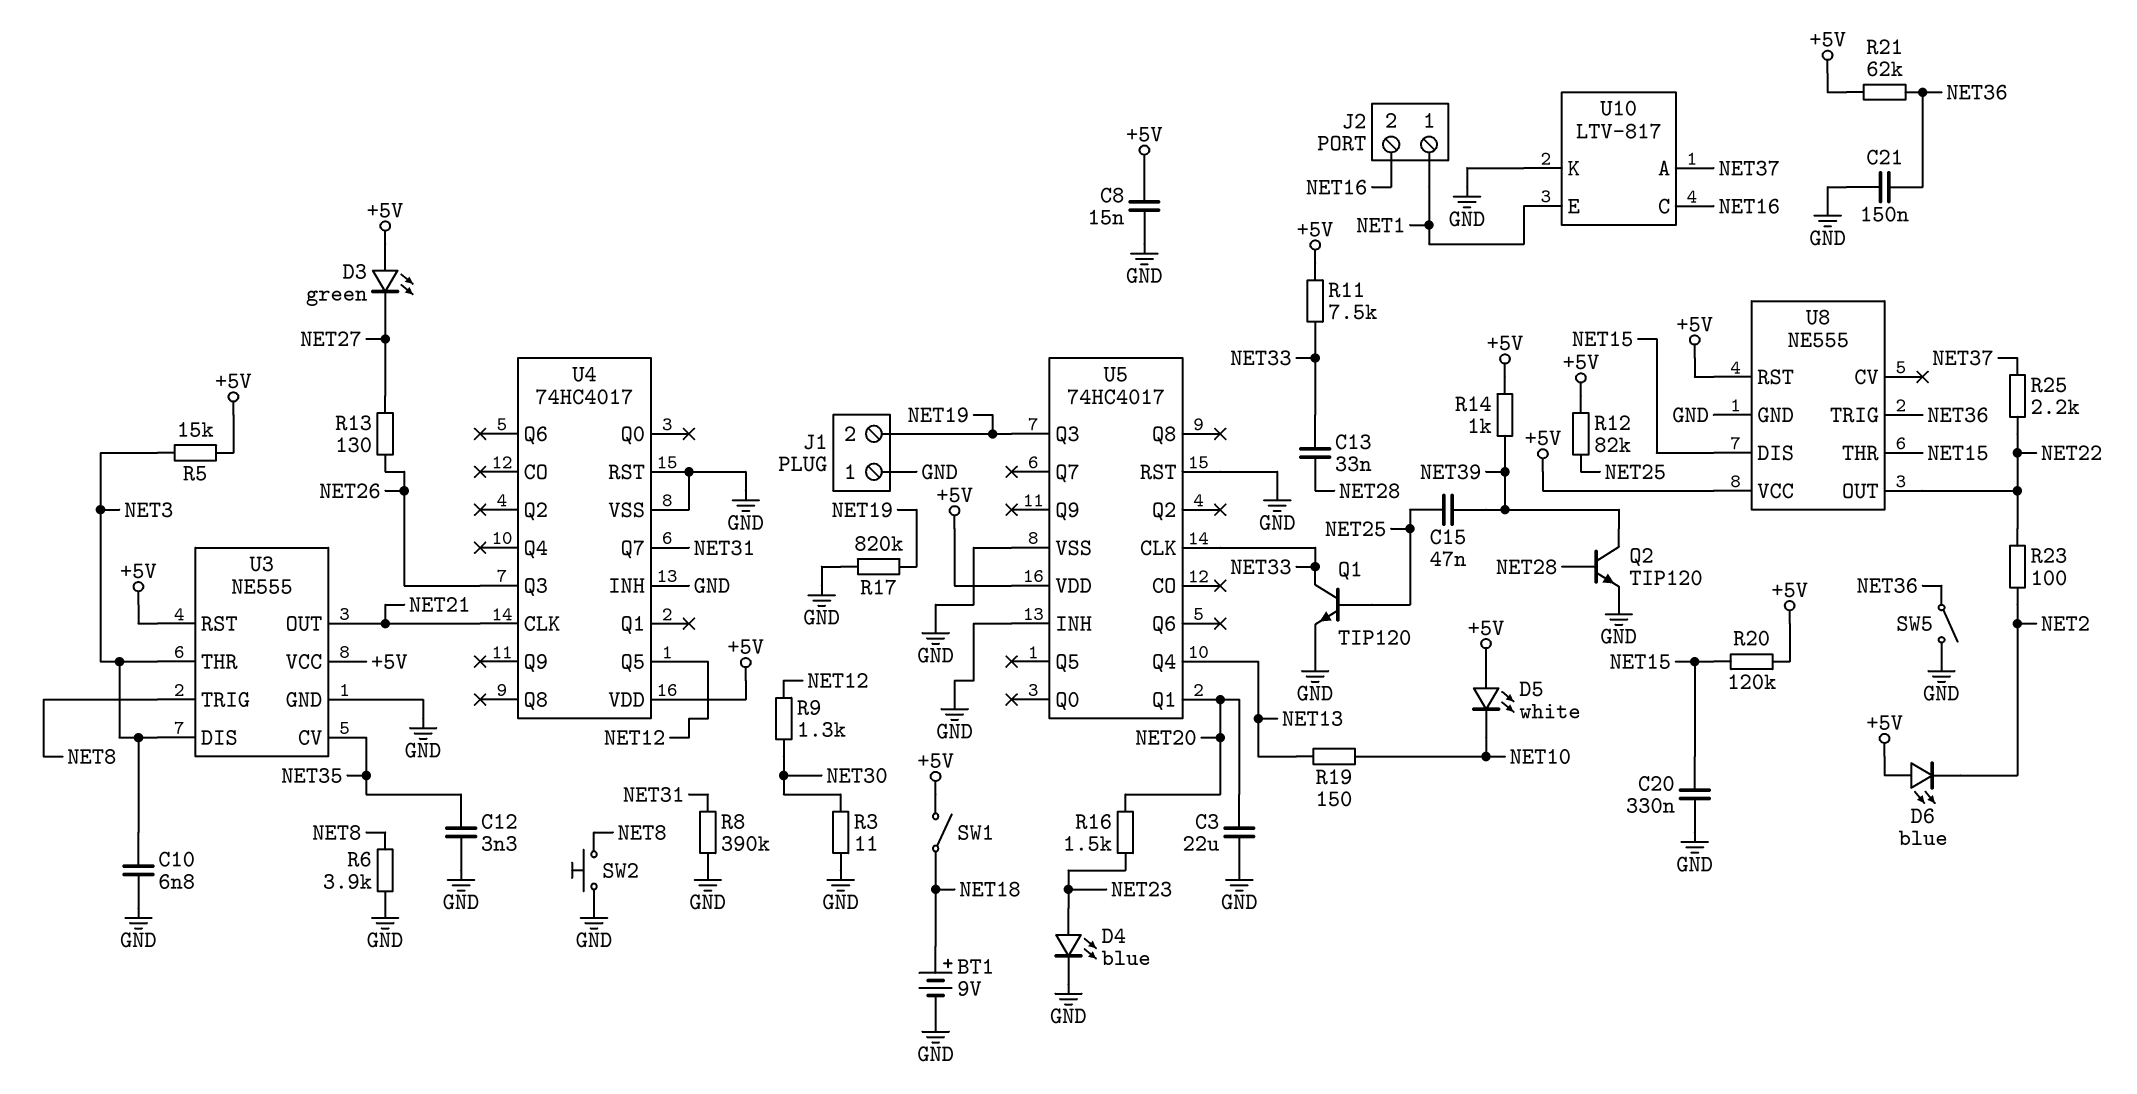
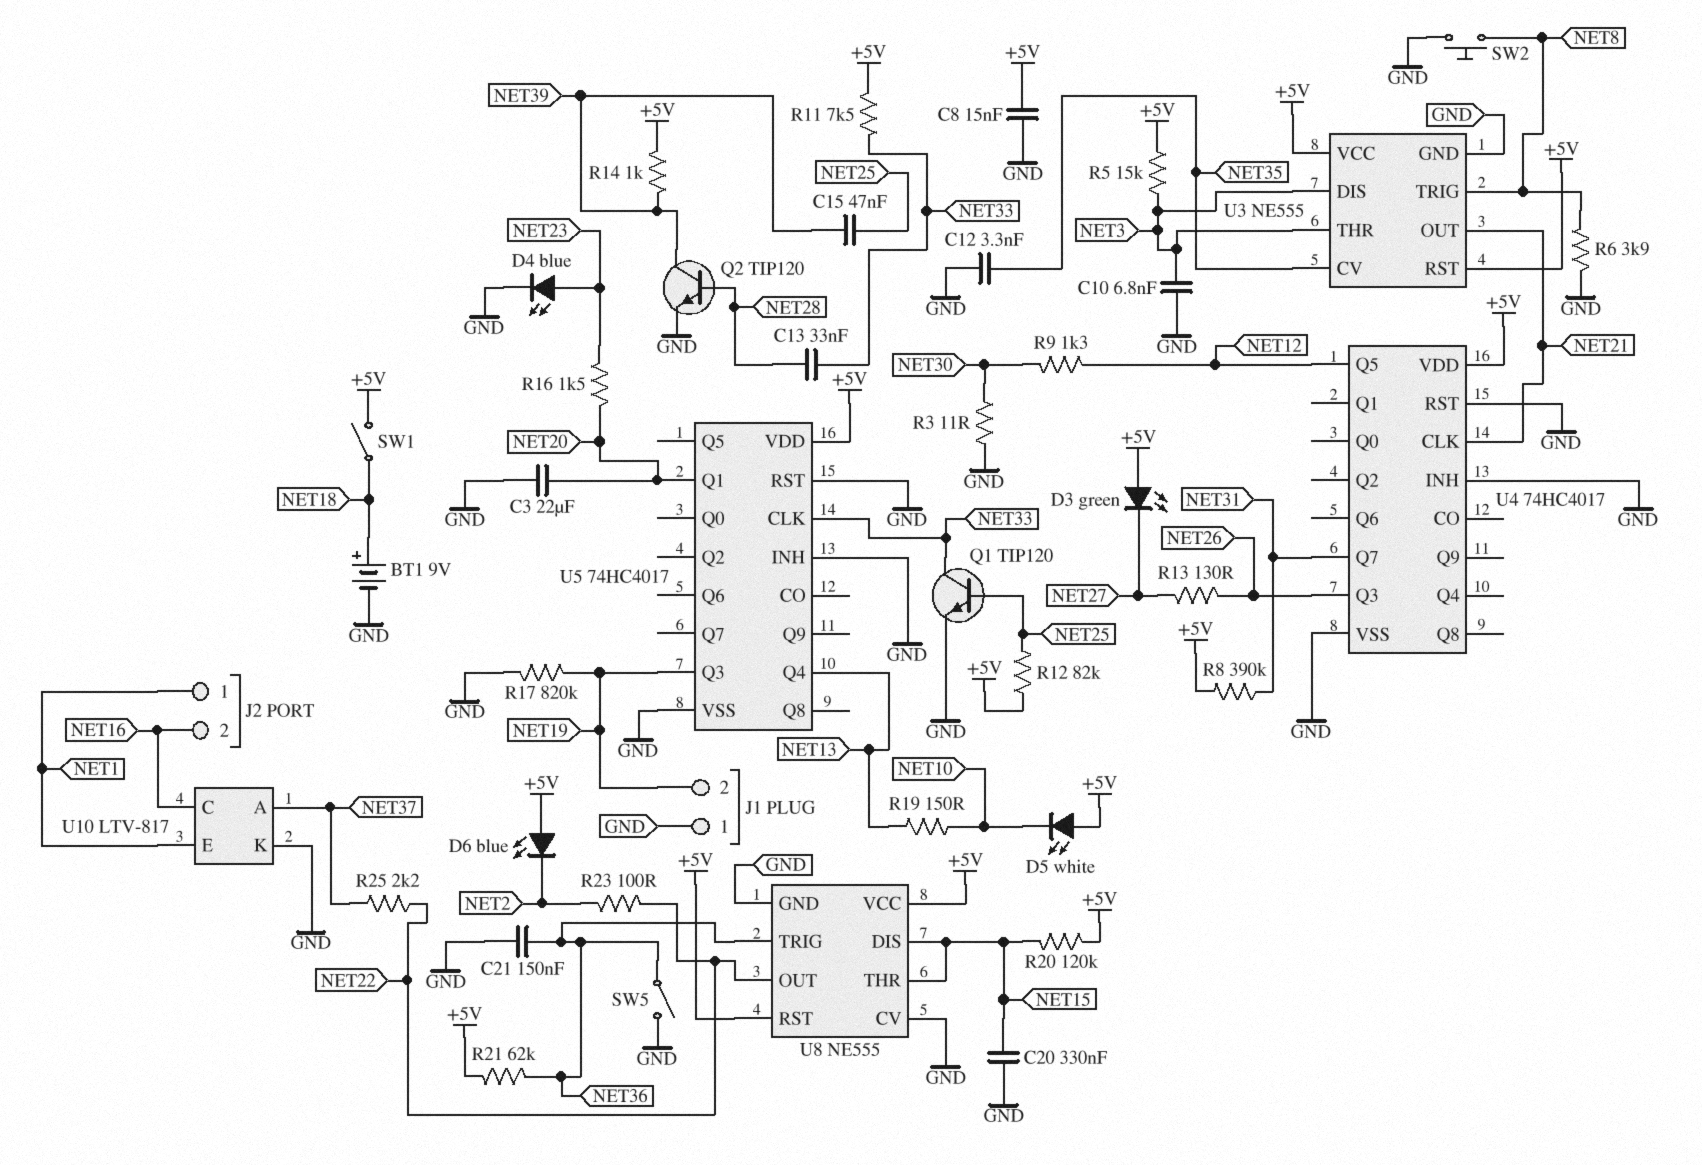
R8: 390k (GND, NET31) -> 390k (+5V, NET31)
U8 pin CV: none -> GND

